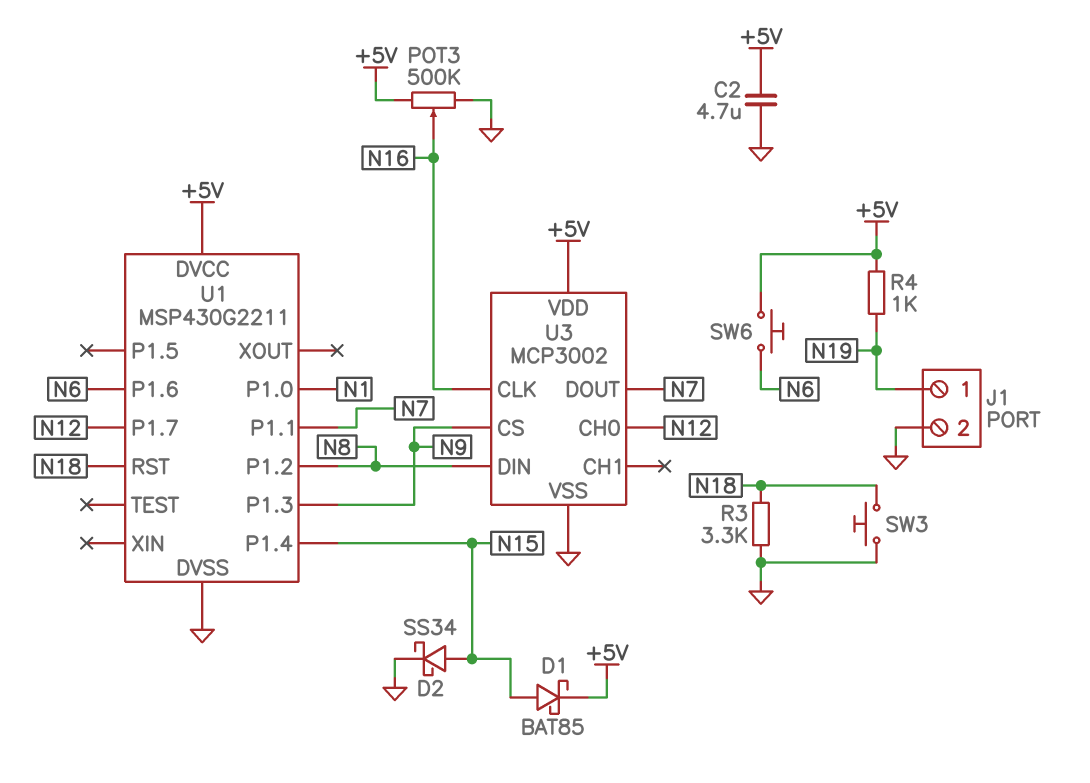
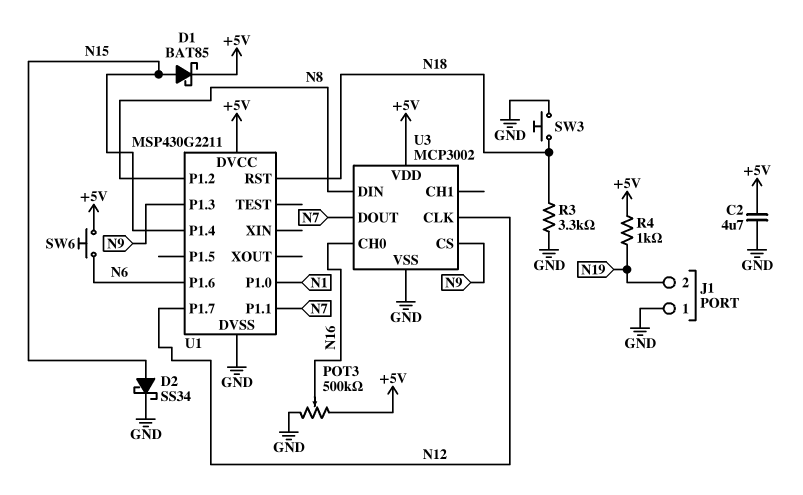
J1 pin 1: N19 -> GND
J1 pin 2: GND -> N19
U3 pin CH0: N12 -> N16
U3 pin CLK: N16 -> N12

